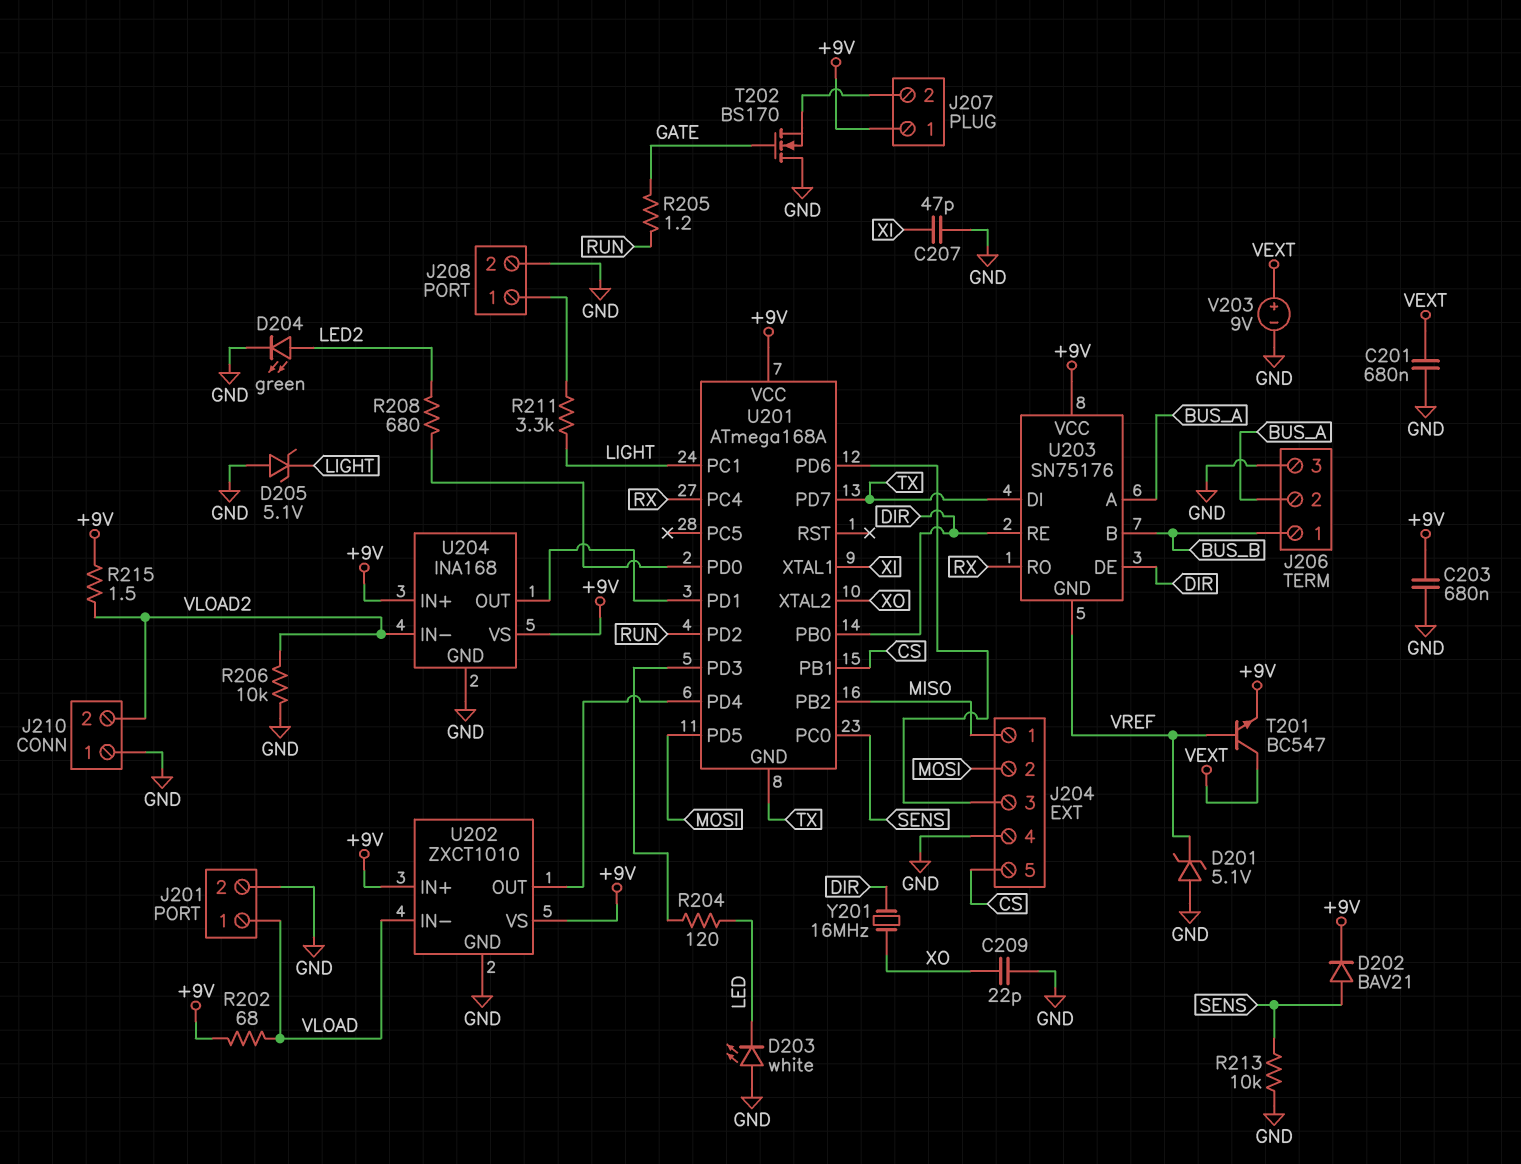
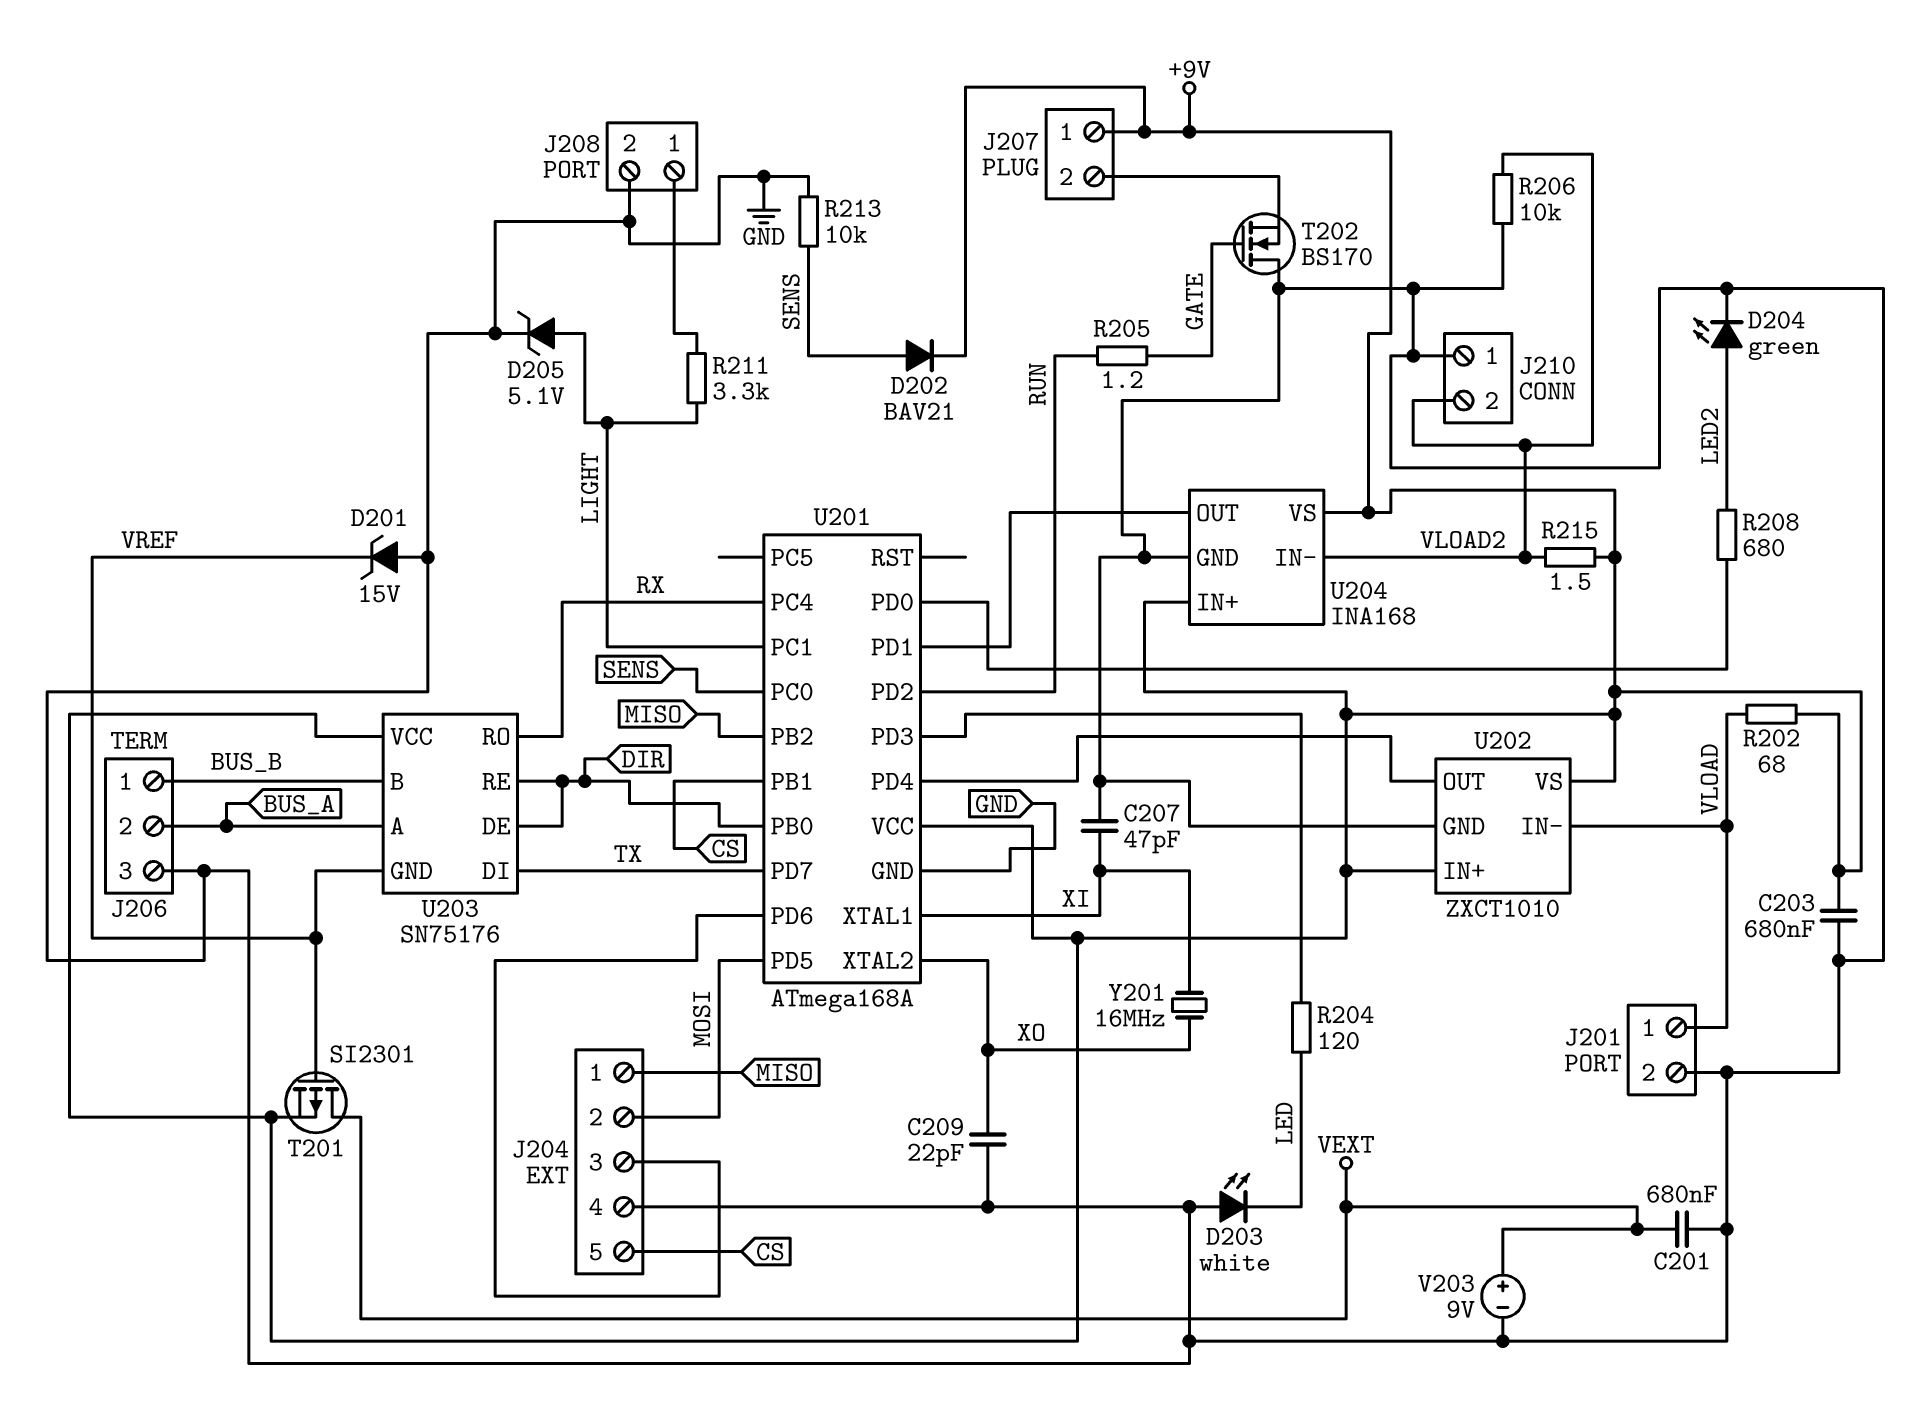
D201: zener 5.1V (A GND, K VREF) -> zener 15V (A GND, K VREF)
D205: zener 5.1V (A GND, K LIGHT) -> zener 5.1V (A LIGHT, K GND)
T201: NPN BC547 (B VREF, C VEXT, E +9V) -> PMOS SI2301 (G VREF, D VEXT, S +9V)
U201 pin GND: TX -> GND
Y201: 16MHz (DIR, XO) -> 16MHz (XI, XO)

